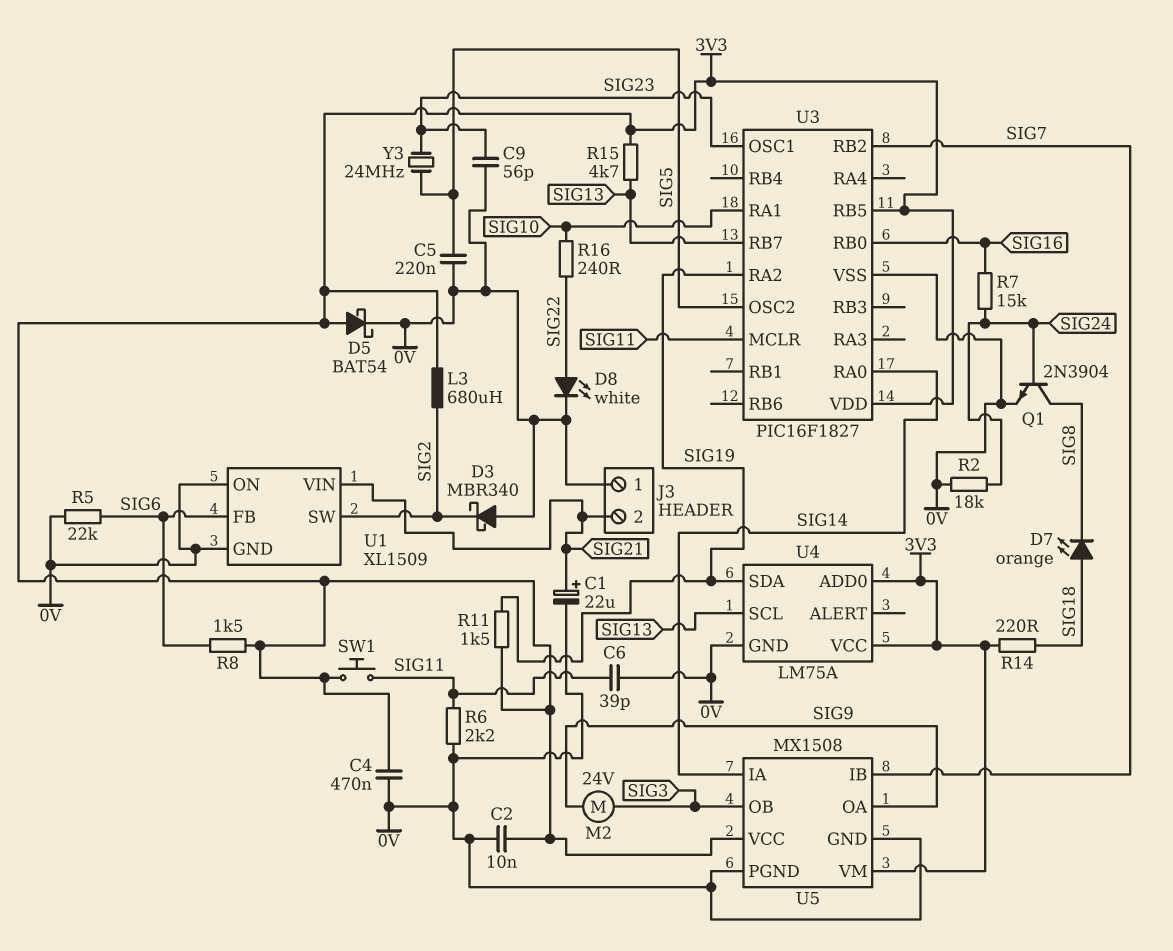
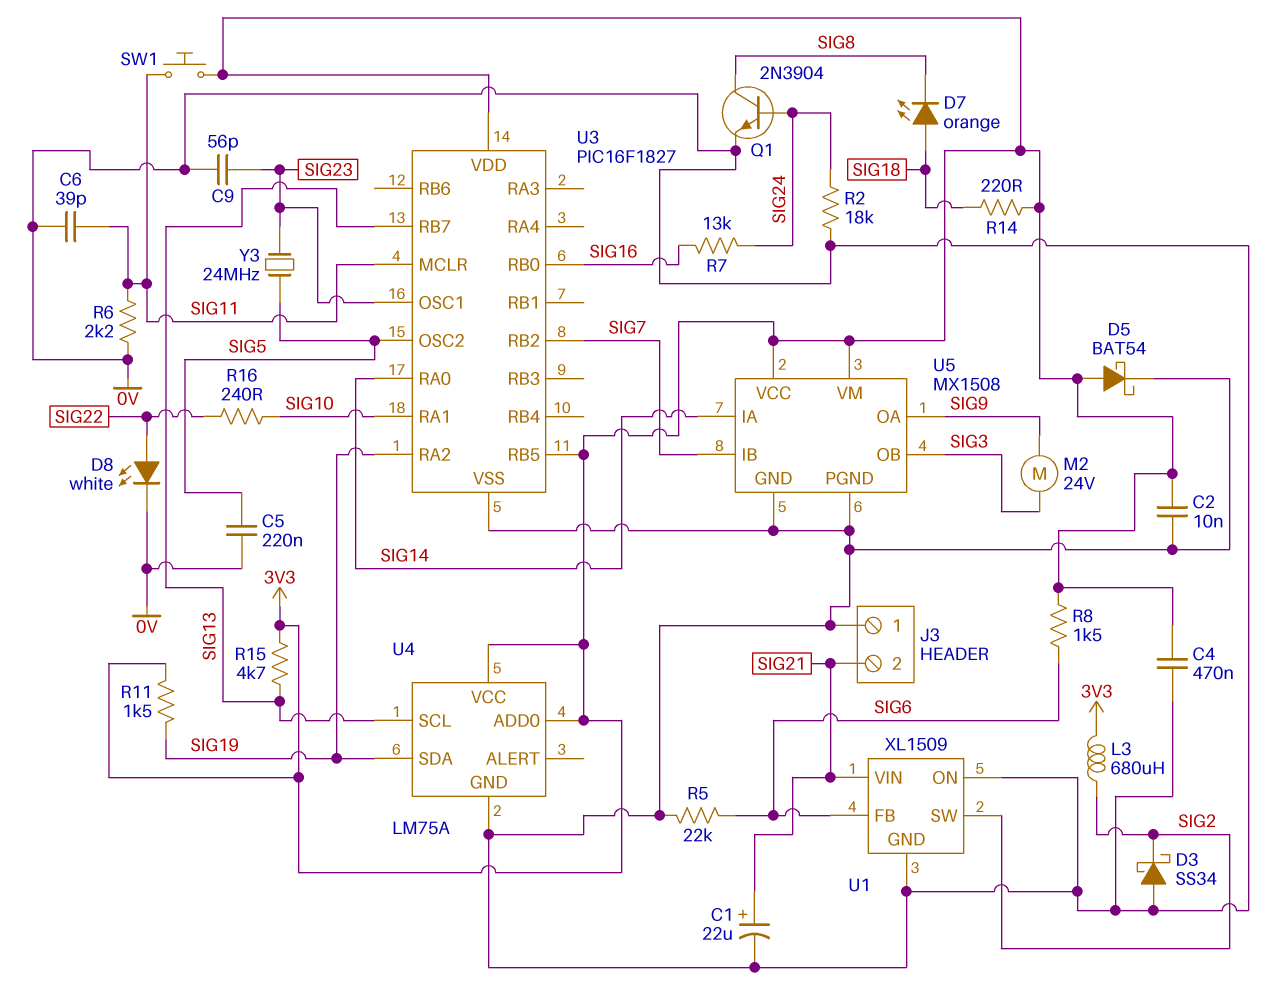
D3: schottky MBR340 (A 0V, K SIG2) -> schottky SS34 (A 0V, K SIG2)
R7: 15k (SIG16, SIG24) -> 13k (SIG16, SIG24)

